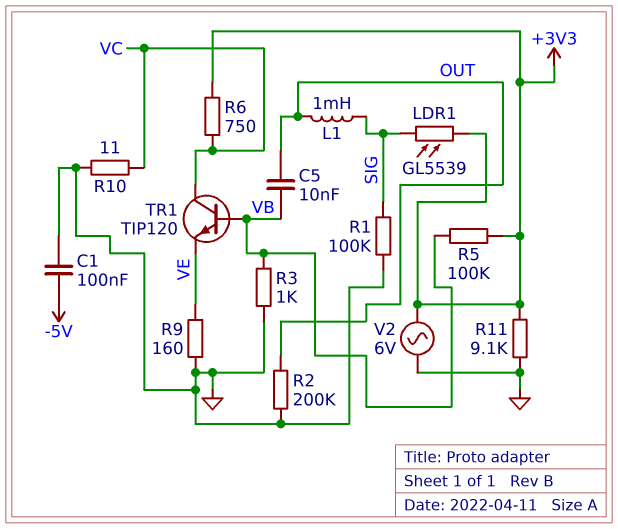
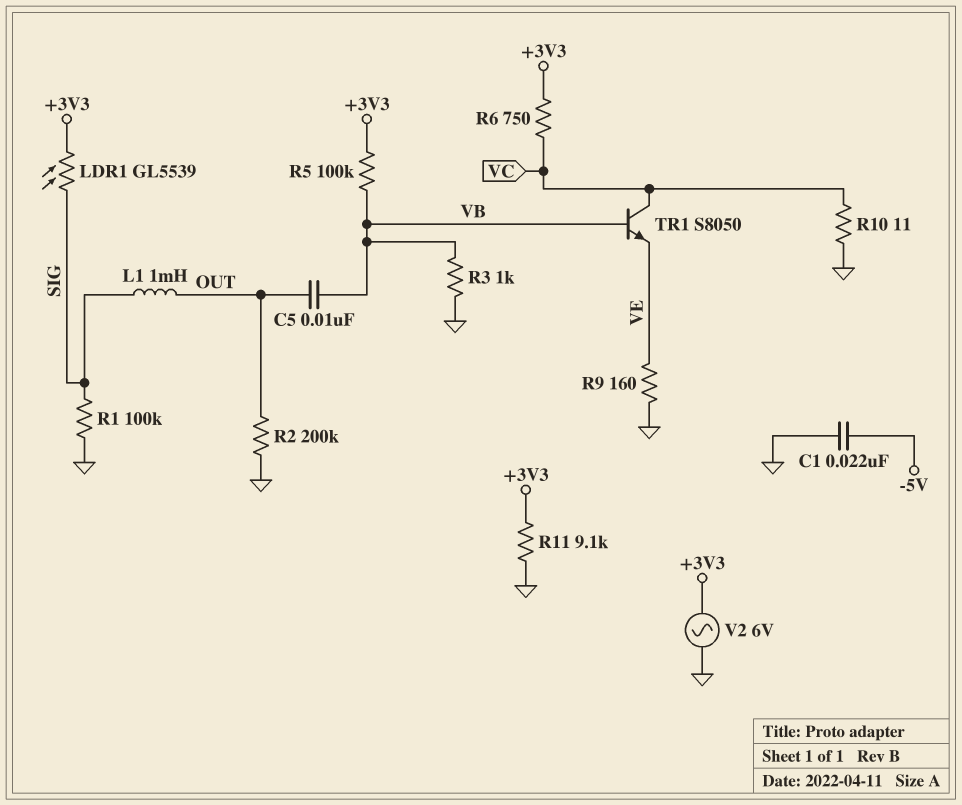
C1: 100nF (-5V, GND) -> 22nF (-5V, GND)
TR1: NPN TIP120 (B VB, C VC, E VE) -> NPN S8050 (B VB, C VC, E VE)

